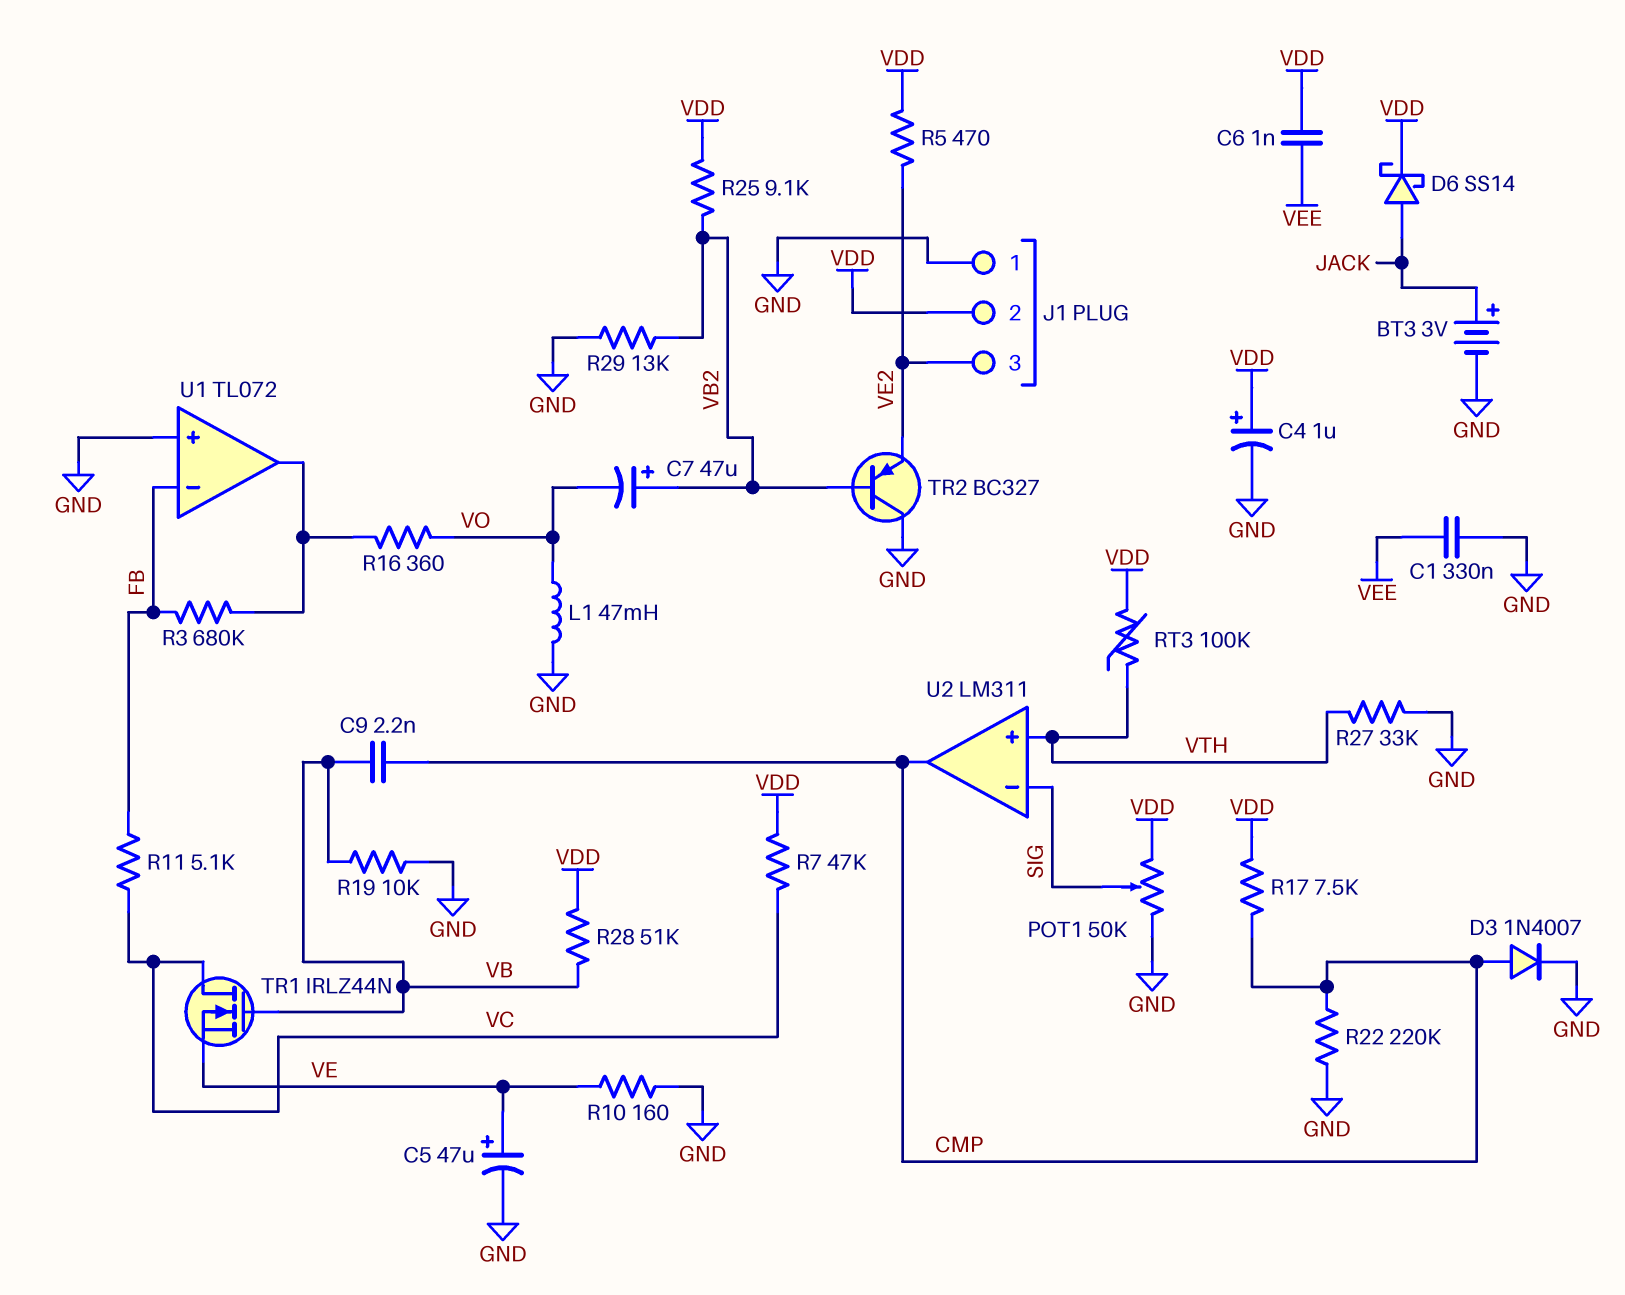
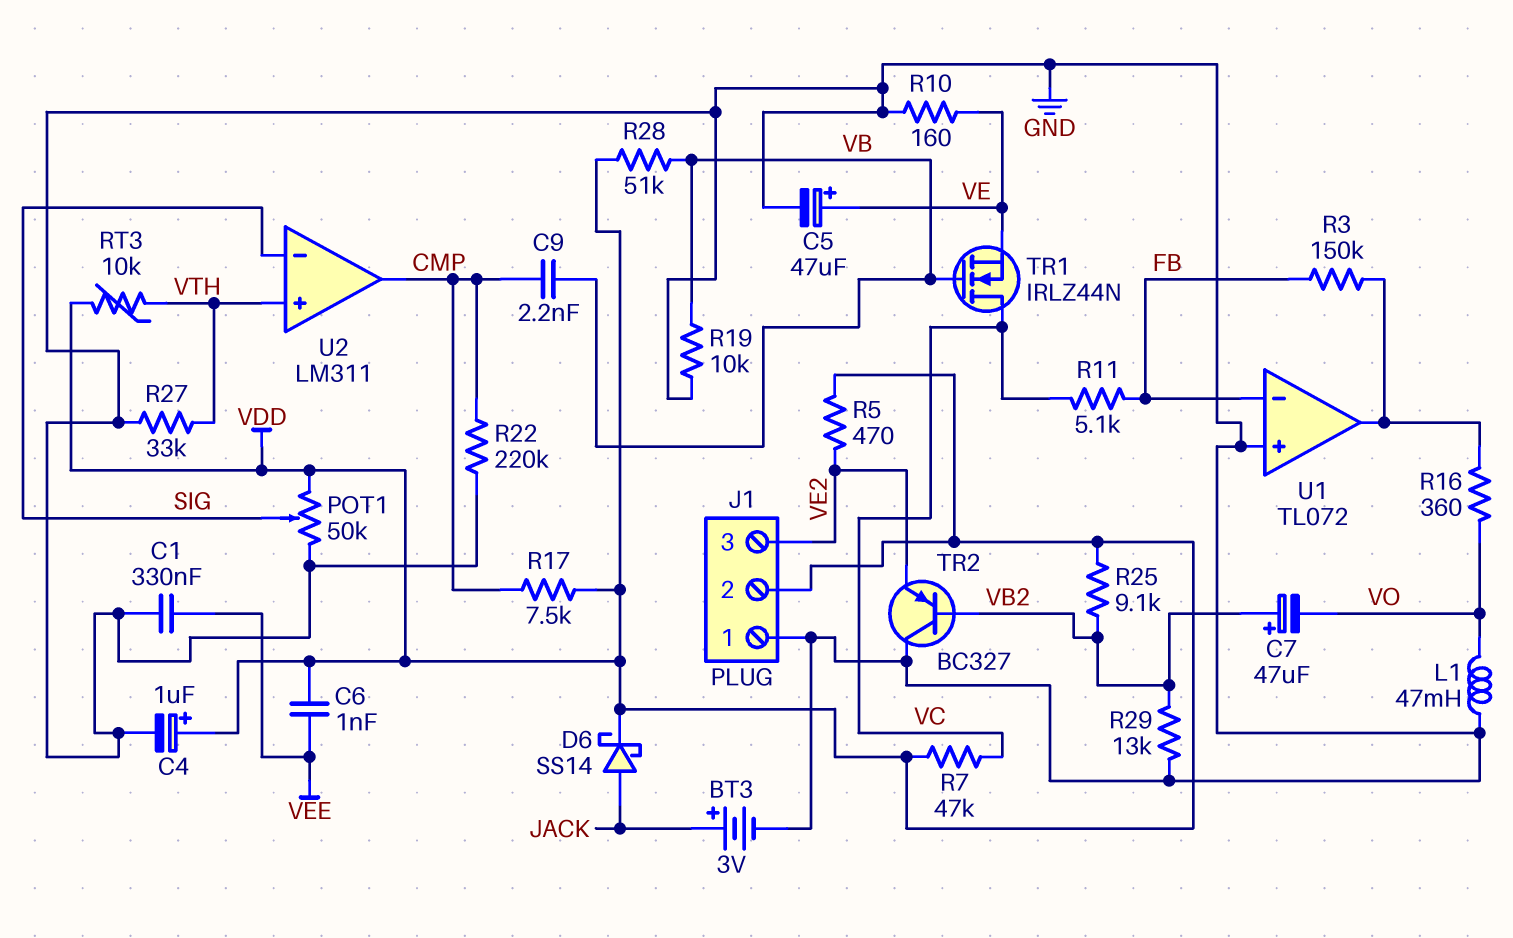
D3: diode 1N4007 (A CMP, K GND) -> none
R3: 680k (FB, U1/out) -> 150k (FB, U1/out)
RT3: 100k (VDD, VTH) -> 10k (VDD, VTH)

